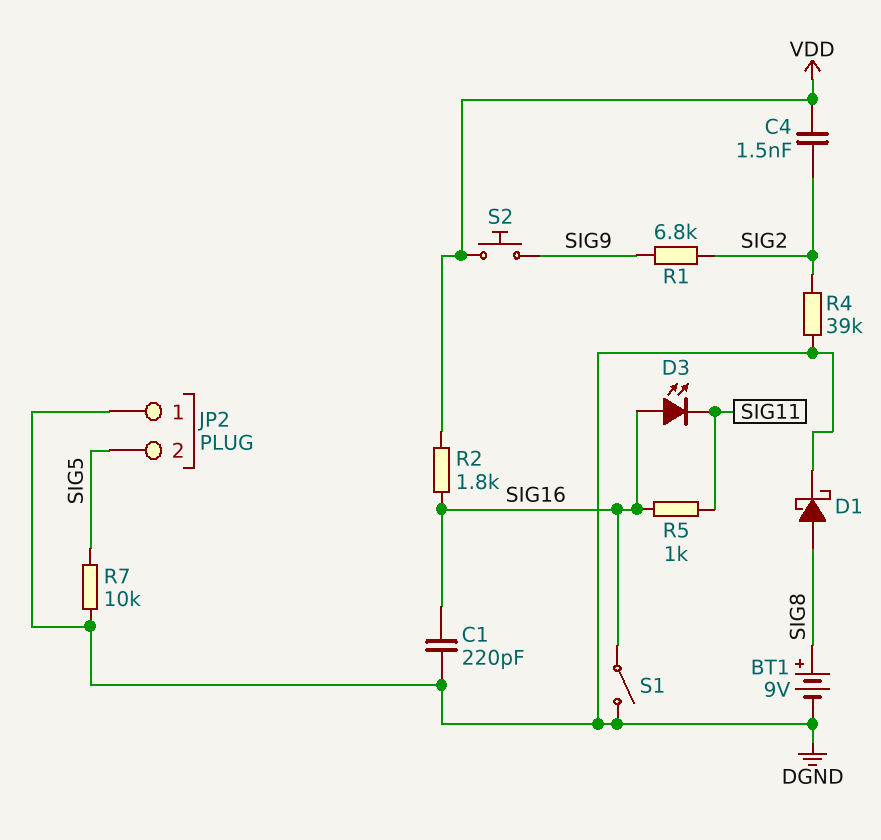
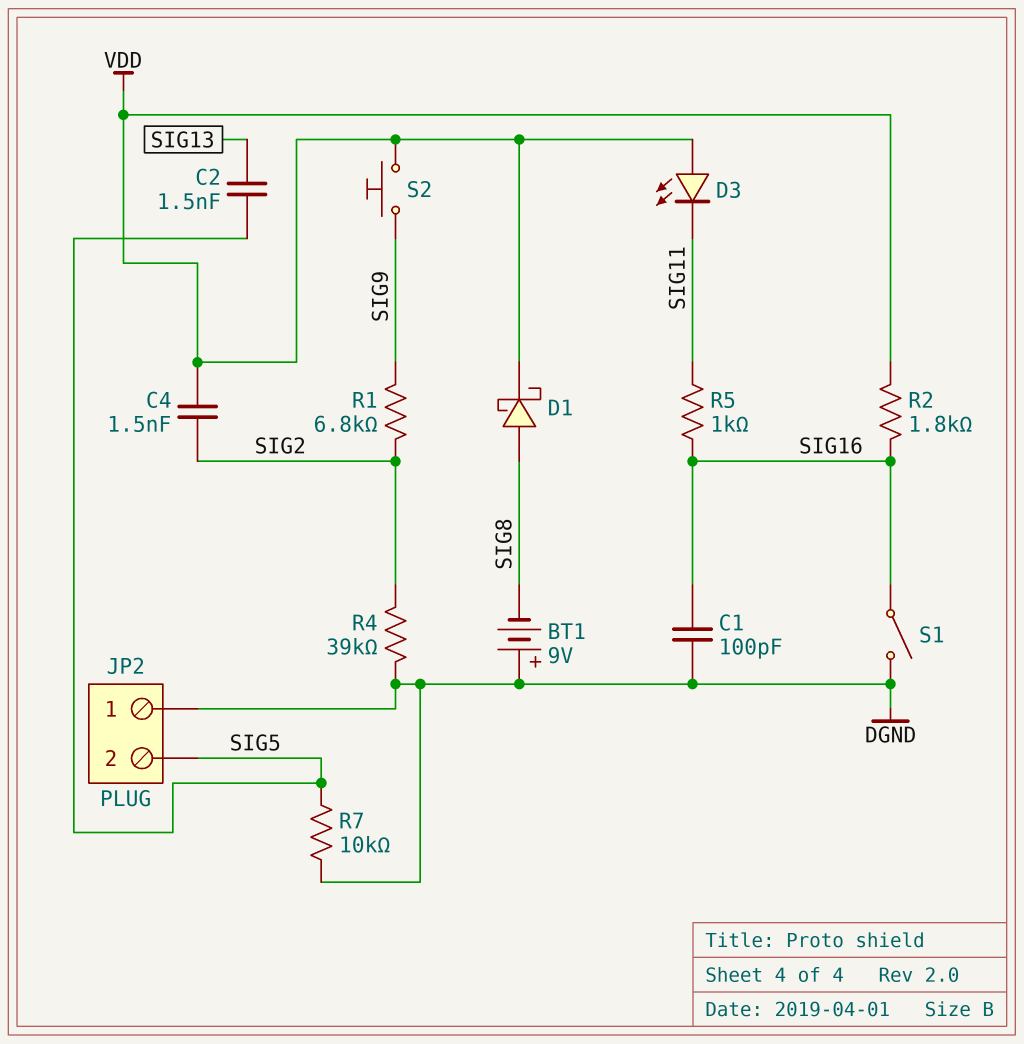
BT1: 9V (plus SIG8, minus DGND) -> 9V (plus DGND, minus SIG8)
C1: 220pF (DGND, SIG16) -> 100pF (DGND, SIG16)
C2: none -> 1.5nF (SIG5, SIG13)
D1: schottky (A SIG8, K DGND) -> schottky (A SIG8, K VDD)
D3: LED (A SIG16, K SIG11) -> LED (A VDD, K SIG11)

